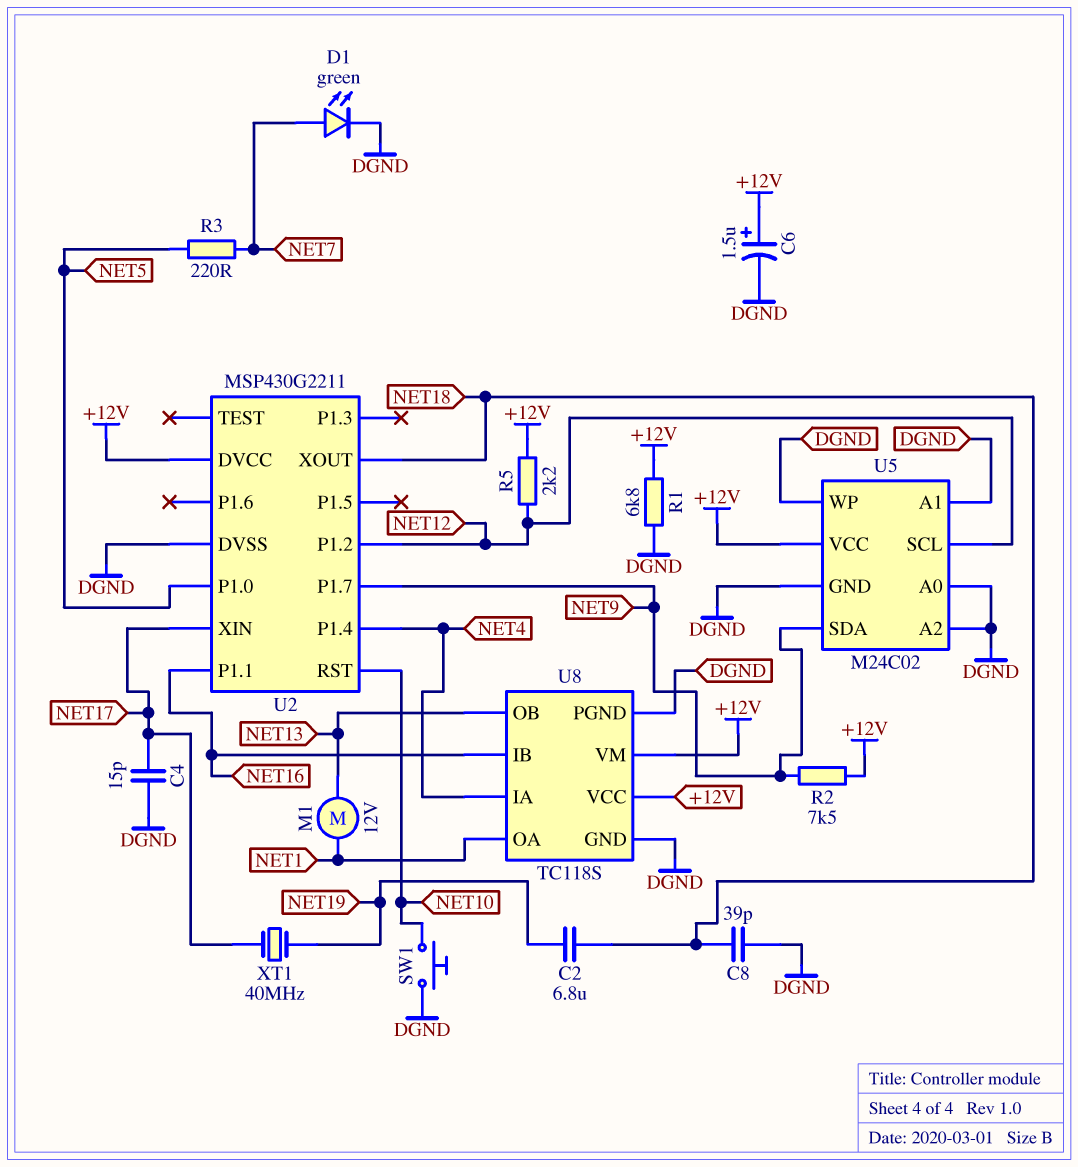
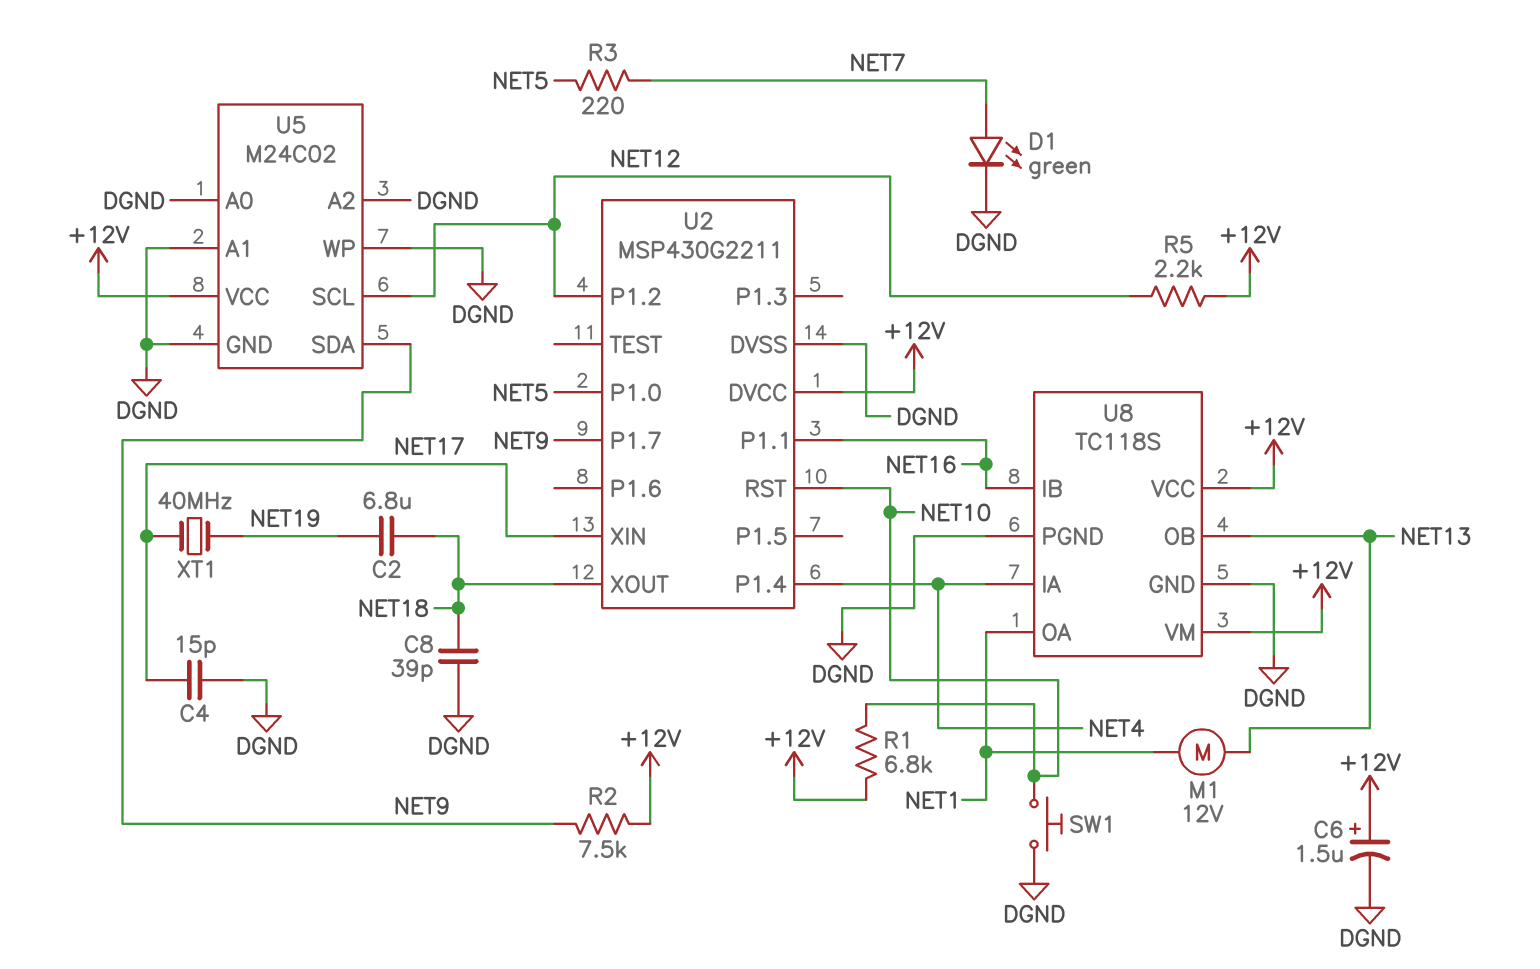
R1: 6.8k (+12V, DGND) -> 6.8k (+12V, NET10)

